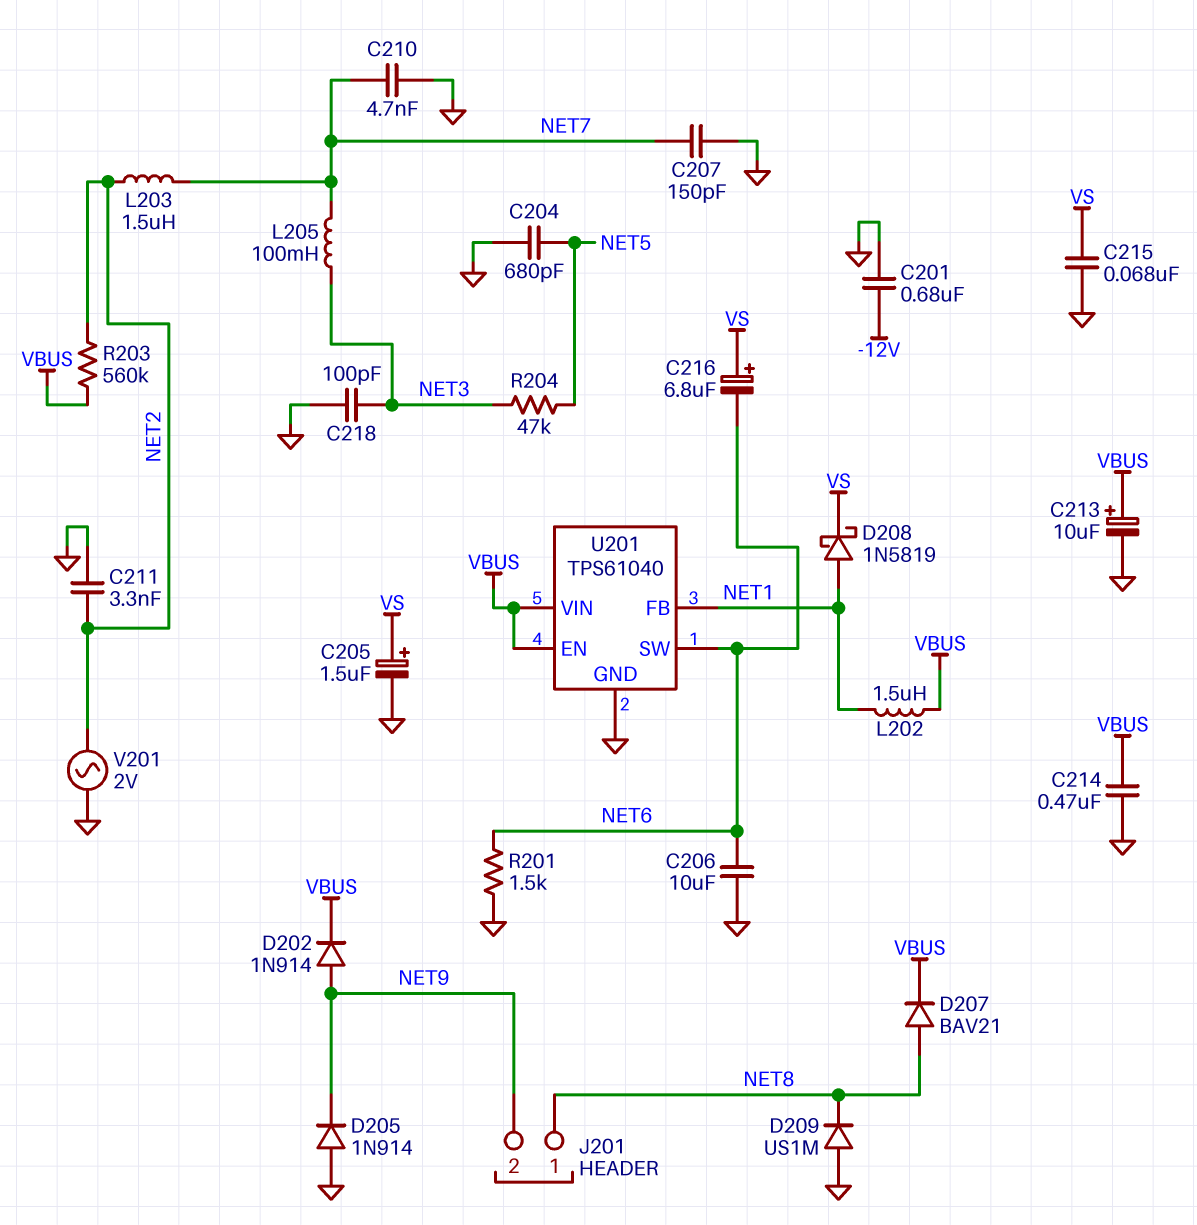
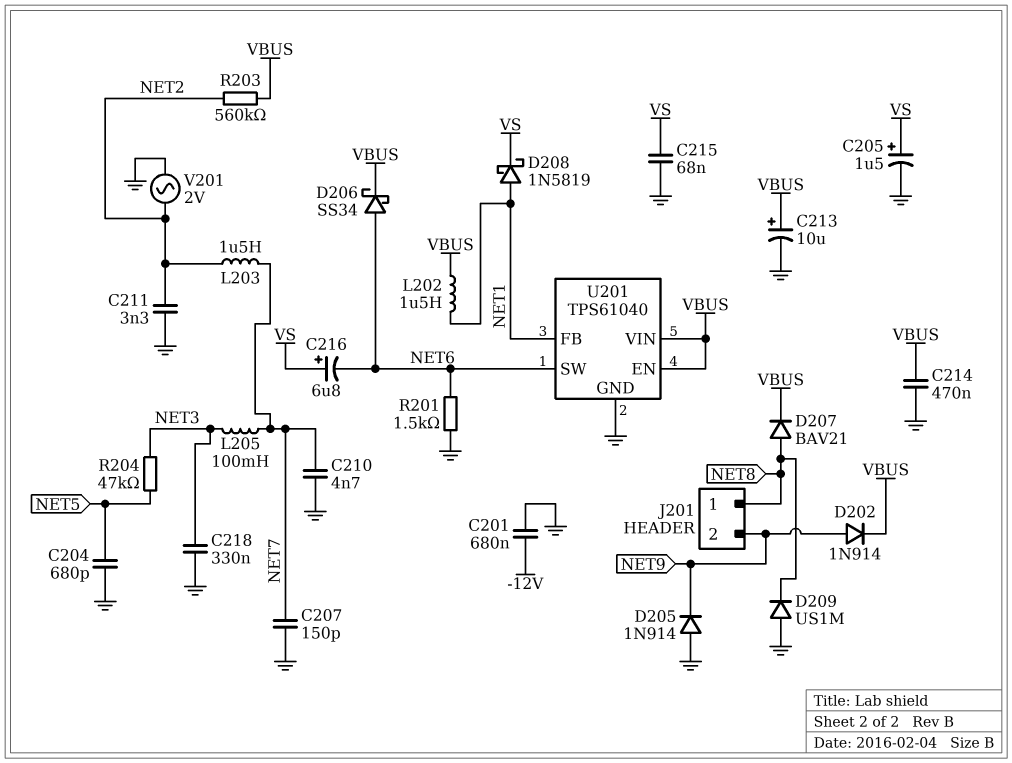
C206: 10uF (GND, NET6) -> none
C218: 100pF (GND, NET3) -> 330nF (GND, NET3)
D206: none -> schottky SS34 (A NET6, K VBUS)

